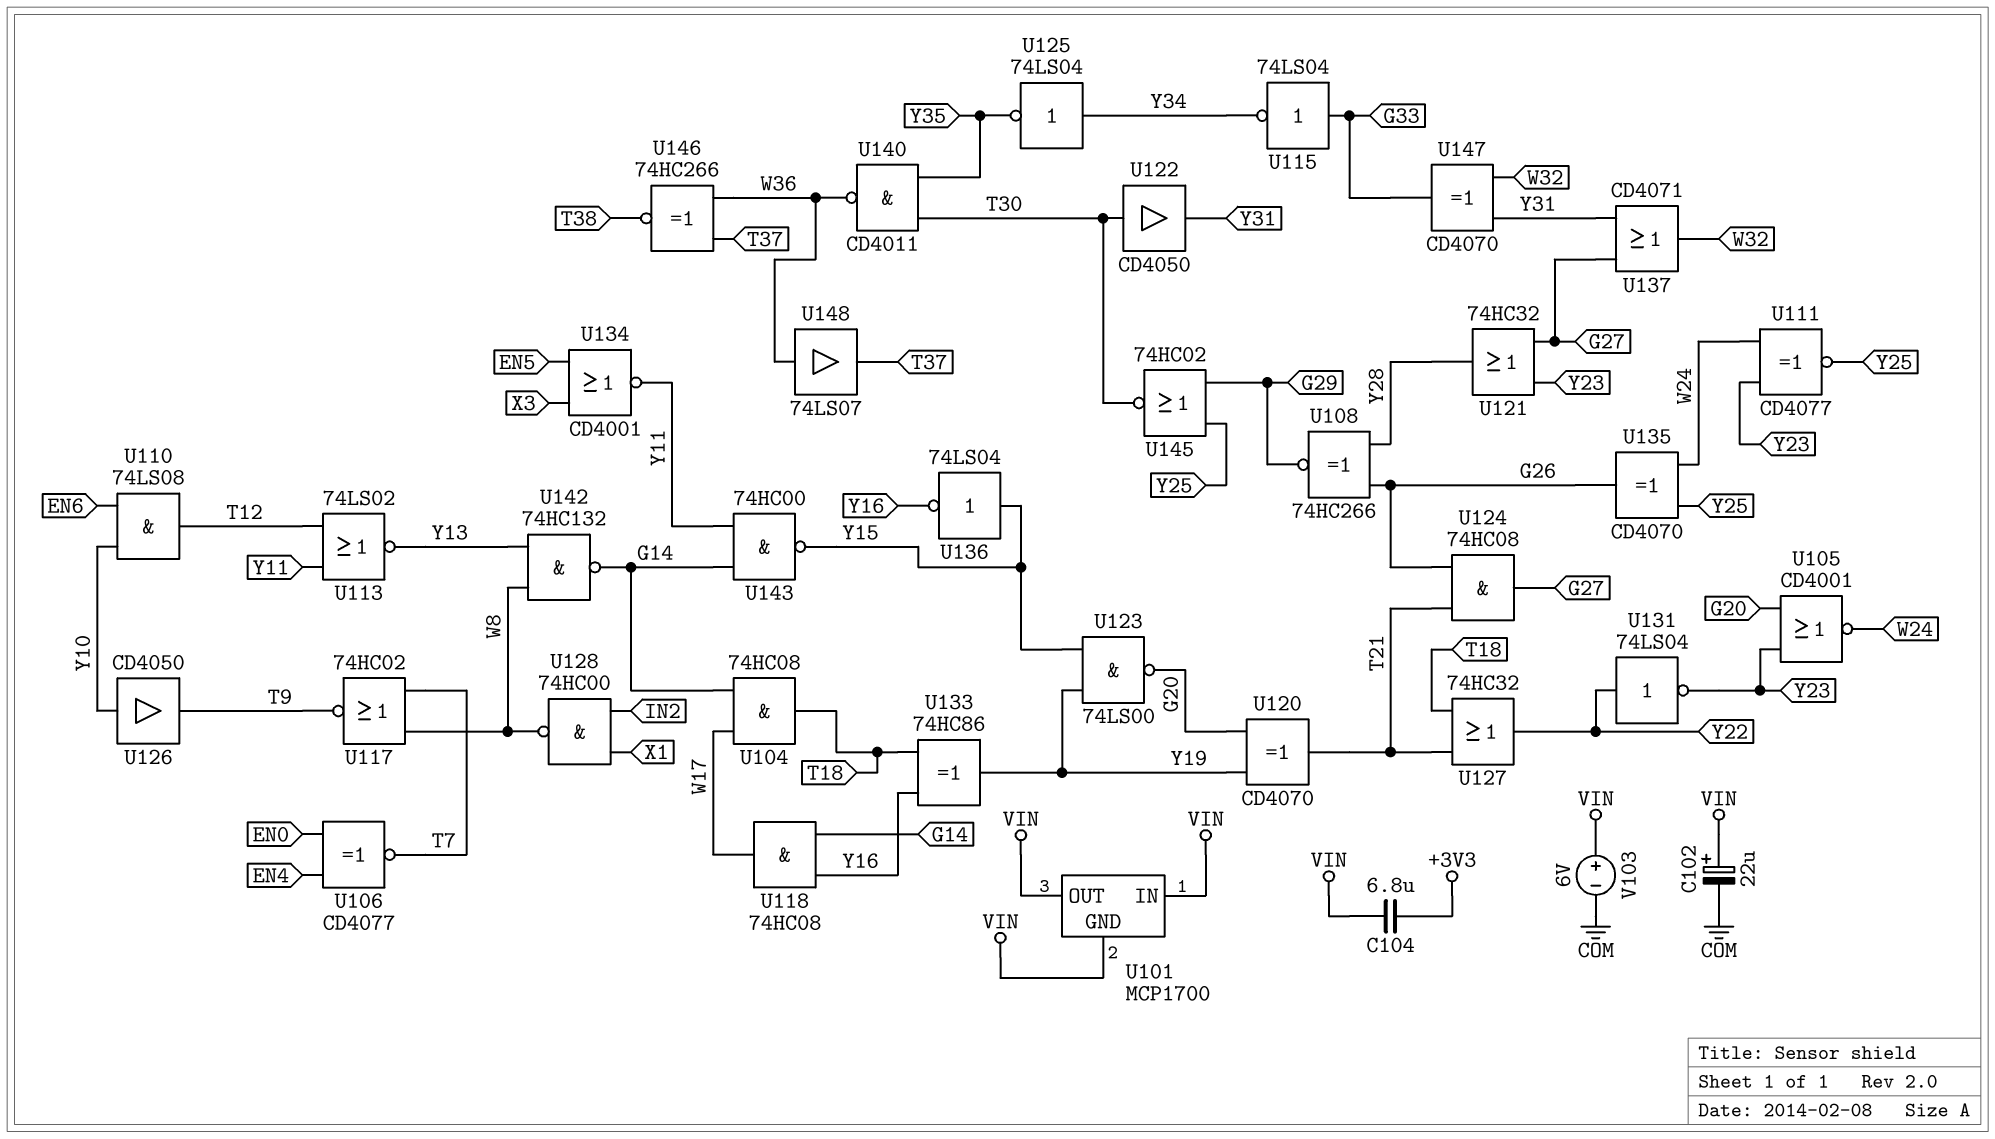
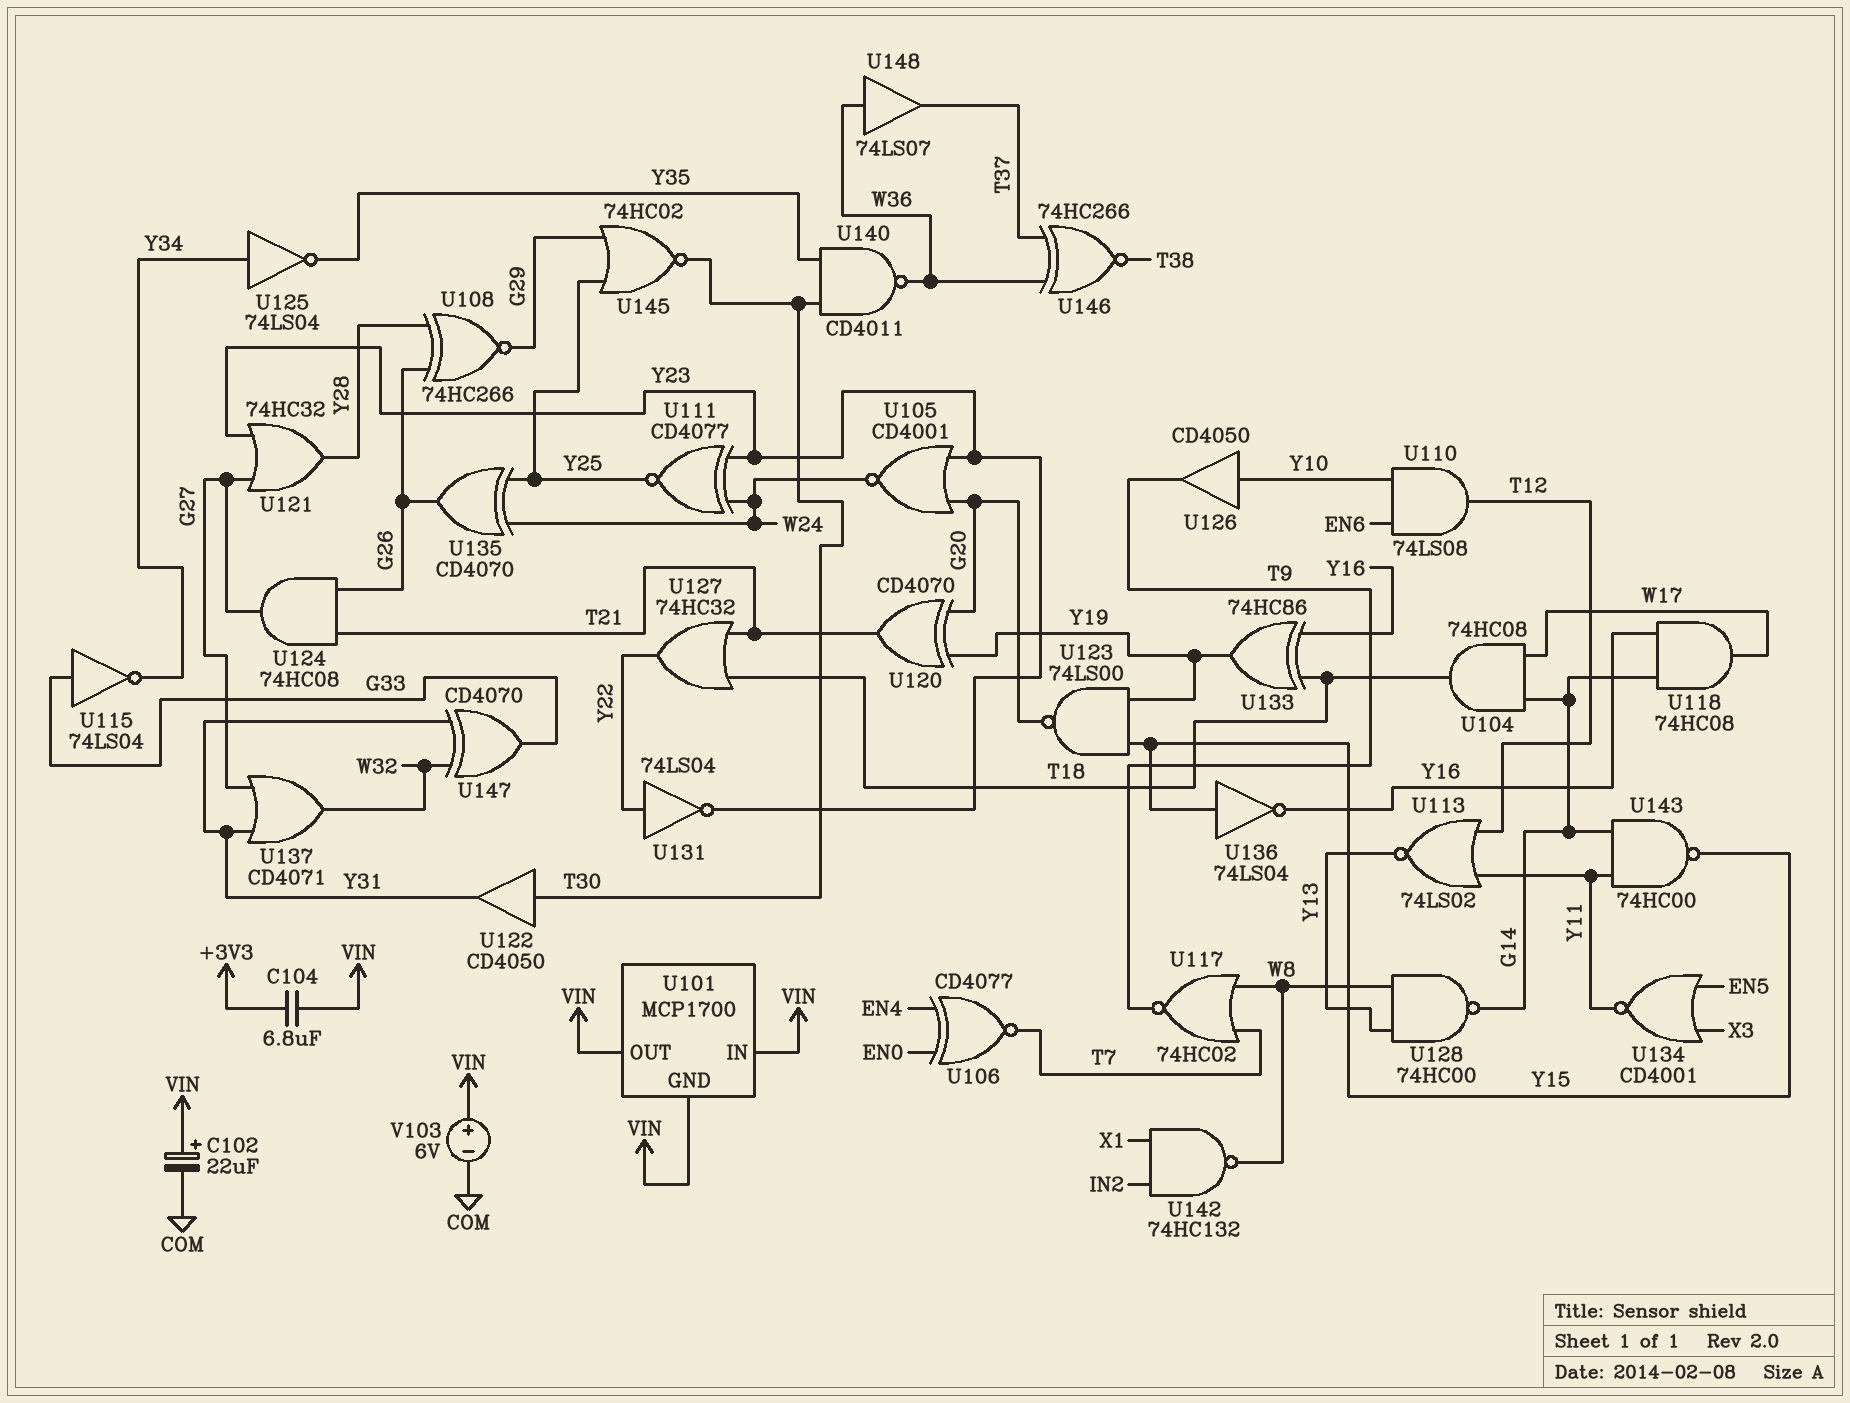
U128: NAND 74HC00 (in IN2, in X1, out W8) -> NAND 74HC00 (in W8, in Y13, out G14)
U142: NAND 74HC132 (in W8, in Y13, out G14) -> NAND 74HC132 (in IN2, in X1, out W8)

